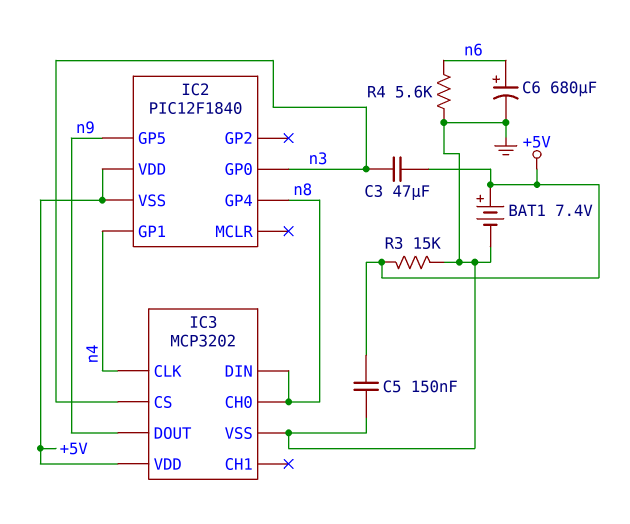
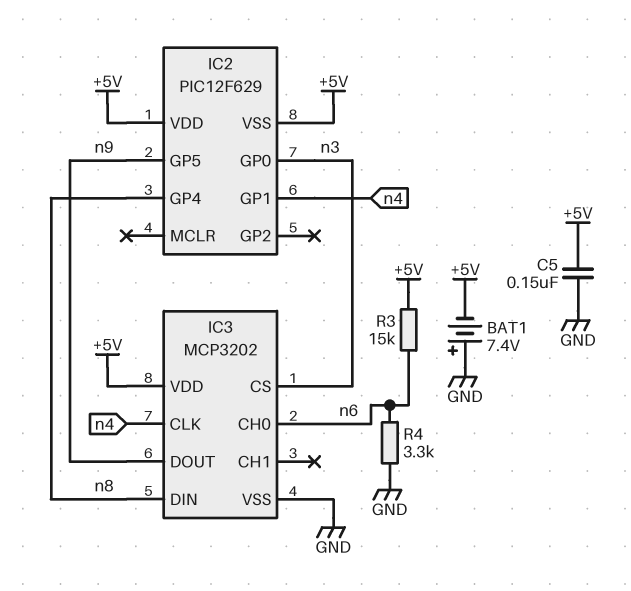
BAT1: 7.4V (plus +5V, minus GND) -> 7.4V (plus GND, minus +5V)
C3: 47uF (+5V, n3) -> none
C6: 680uF (plus n6, minus GND) -> none
IC2: PIC12F1840 -> PIC12F629
IC3 pin CH0: n8 -> n6
R3: 15k (+5V, GND) -> 15k (+5V, n6)
R4: 5.6k (GND, n6) -> 3.3k (GND, n6)

